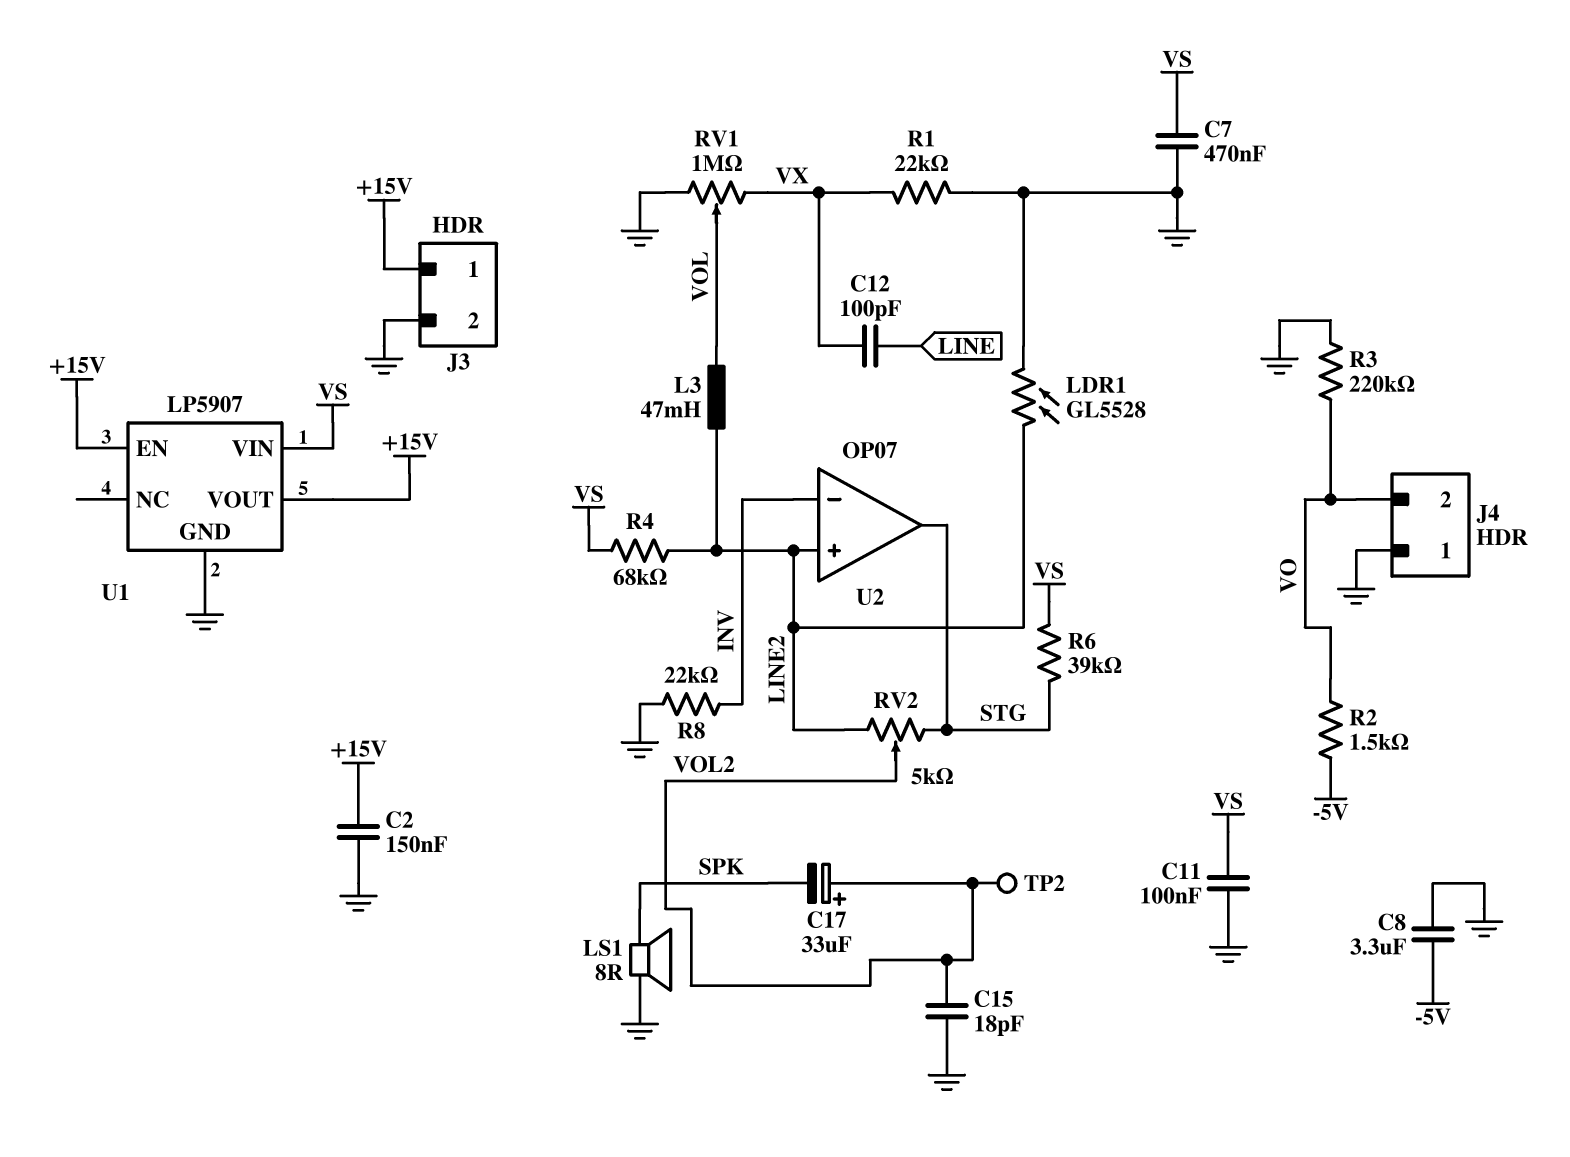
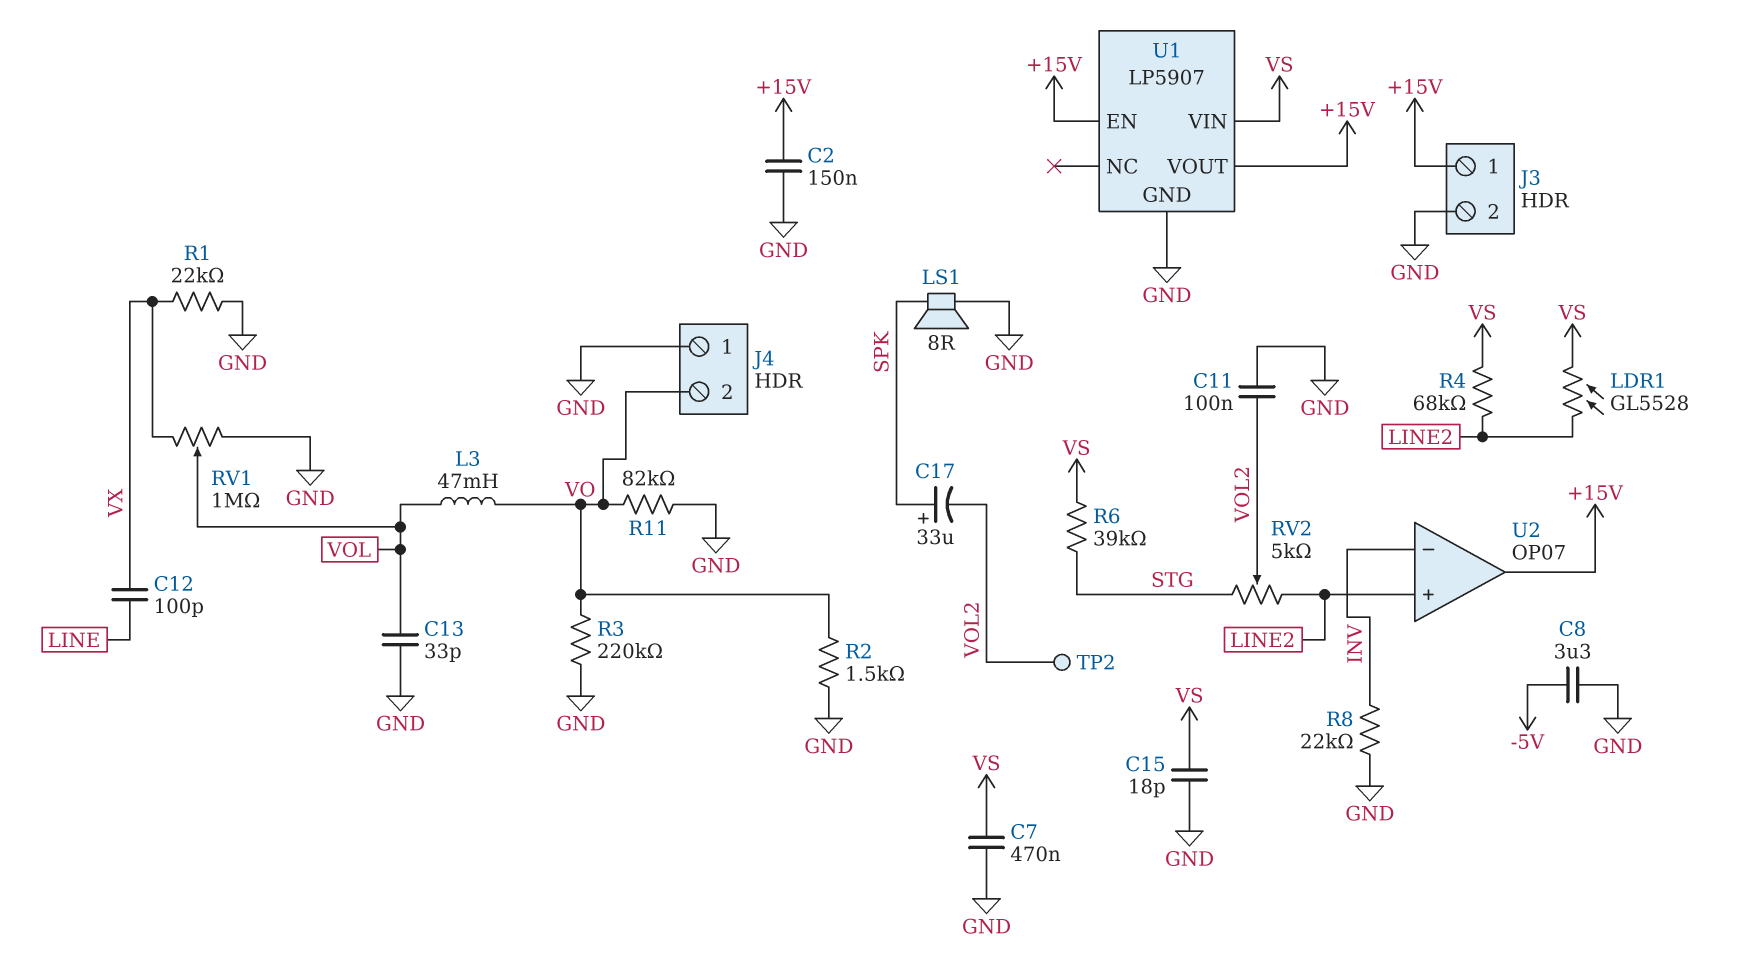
C11: 100nF (GND, VS) -> 100nF (GND, VOL2)
C13: none -> 33pF (GND, VOL)
C15: 18pF (GND, VOL2) -> 18pF (GND, VS)
C17: 33uF (plus VOL2, minus SPK) -> 33uF (plus SPK, minus VOL2)
L3: 47mH (LINE2, VOL) -> 47mH (VO, VOL)
LDR1: GL5528 (GND, LINE2) -> GL5528 (LINE2, VS)
R2: 1.5k (-5V, VO) -> 1.5k (GND, VO)
R11: none -> 82k (GND, VO)
U2 pin out: STG -> +15V

